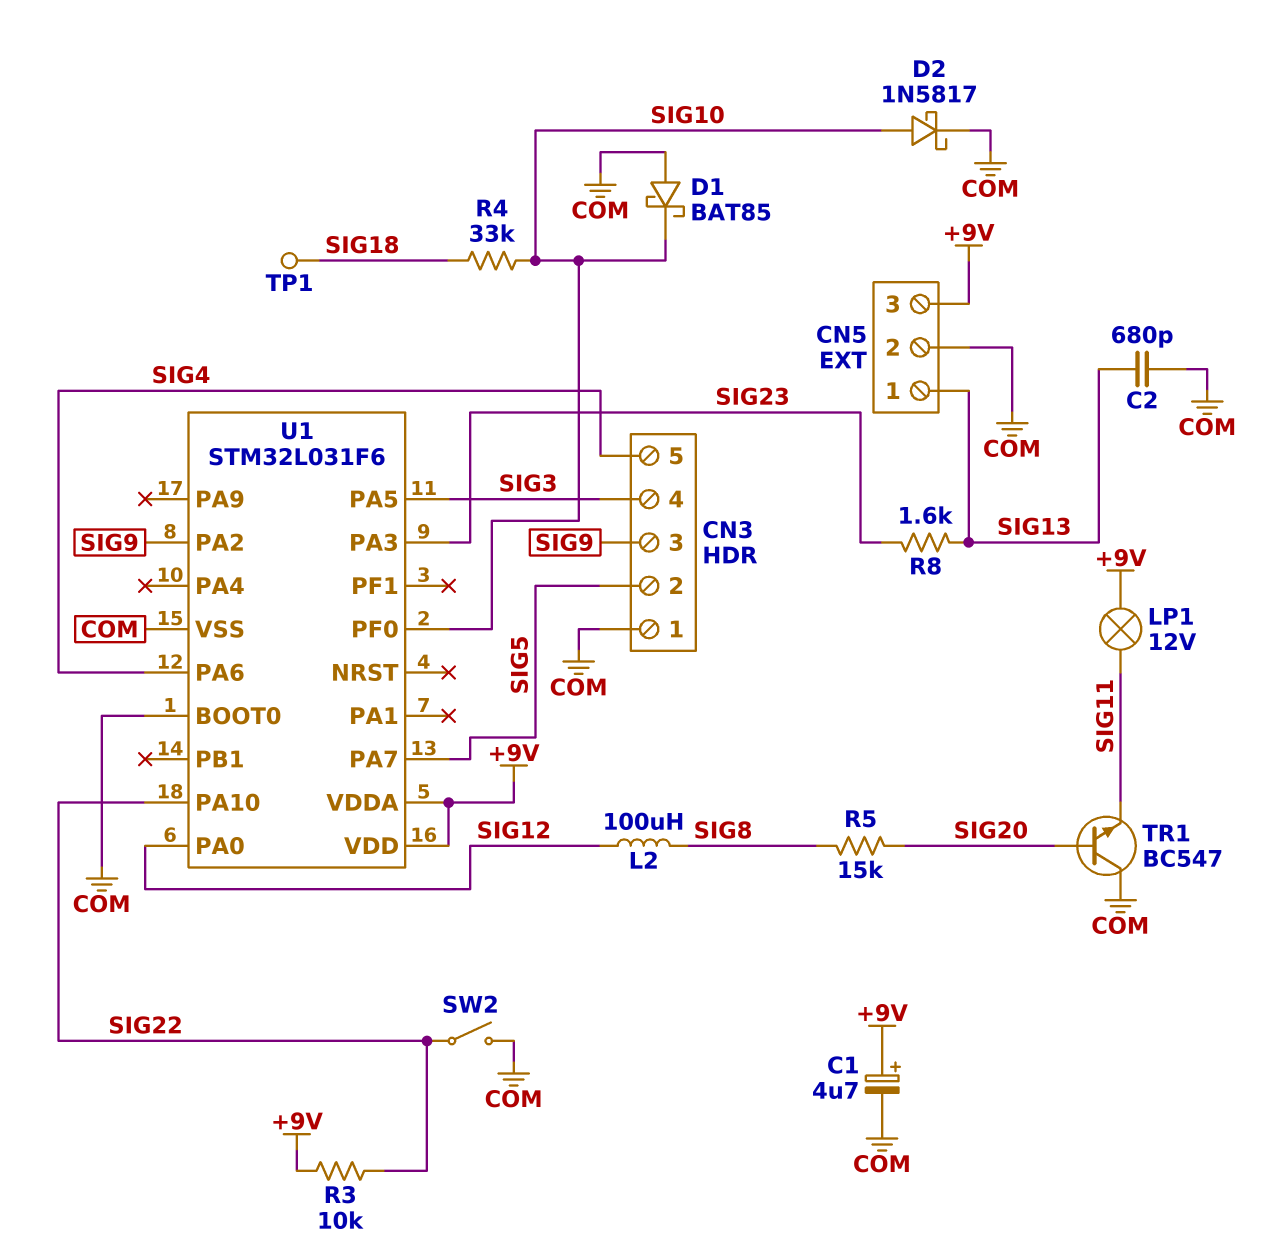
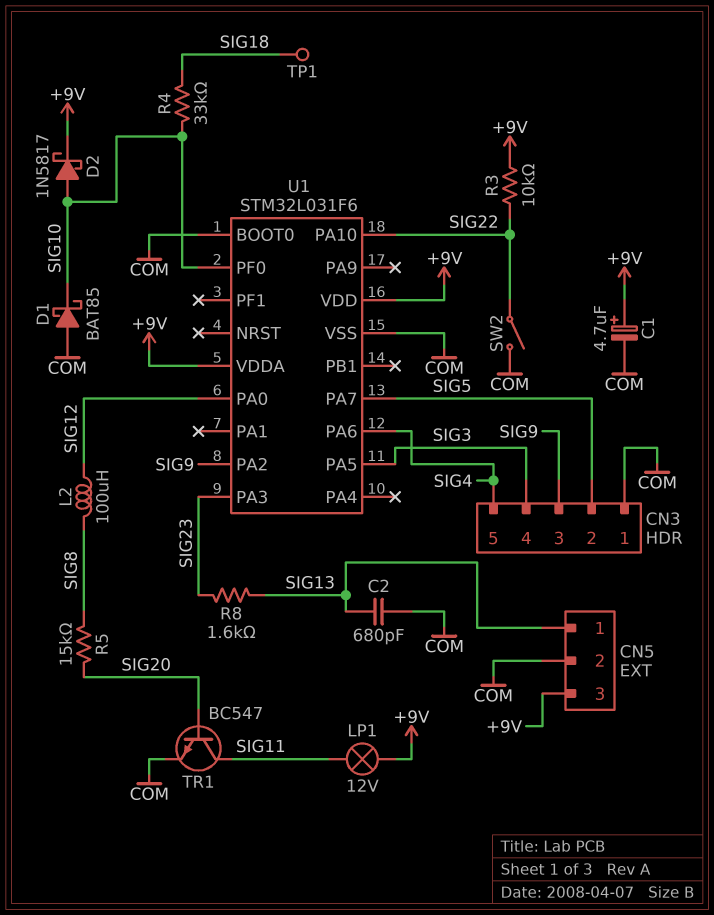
D2: schottky 1N5817 (A SIG10, K COM) -> schottky 1N5817 (A SIG10, K +9V)
TR1: NPN BC547 (B SIG20, C COM, E SIG11) -> NPN BC547 (B SIG20, C SIG11, E COM)

